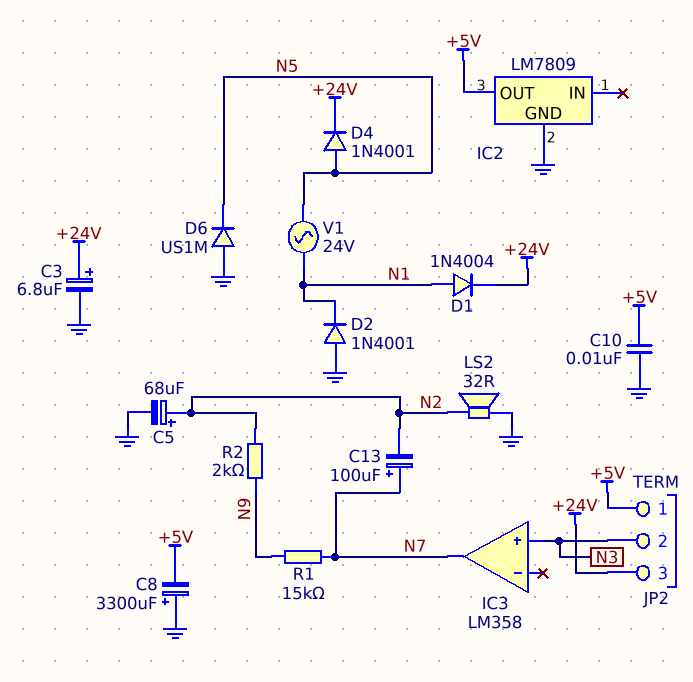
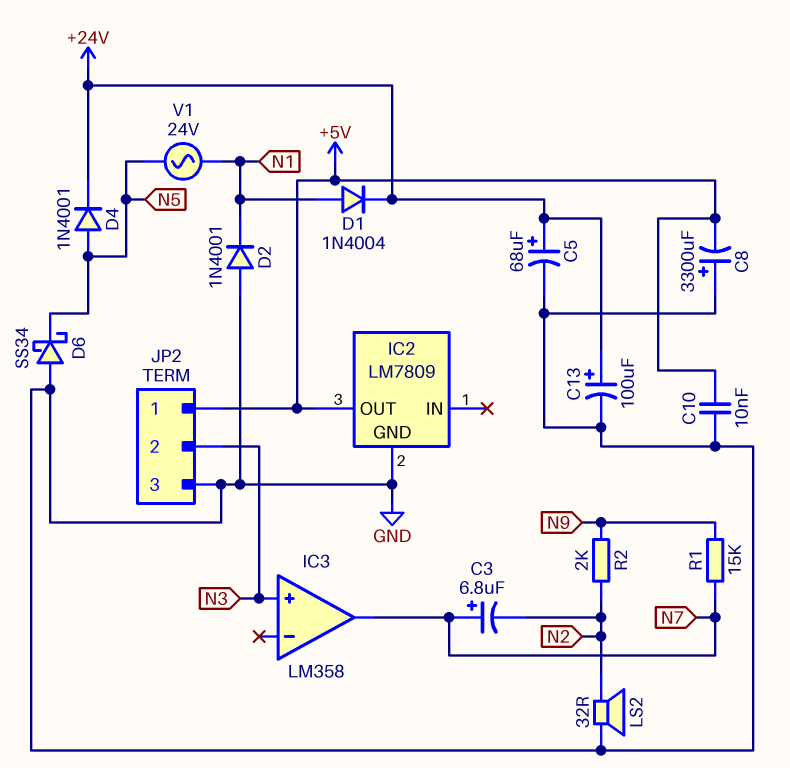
C3: 6.8uF (plus +24V, minus GND) -> 6.8uF (plus N7, minus N2)
C5: 68uF (plus N2, minus GND) -> 68uF (plus +24V, minus GND)
C13: 100uF (plus N7, minus N2) -> 100uF (plus +24V, minus GND)
D6: diode US1M (A GND, K N5) -> schottky SS34 (A GND, K N5)
JP2 pin 3: +24V -> GND

